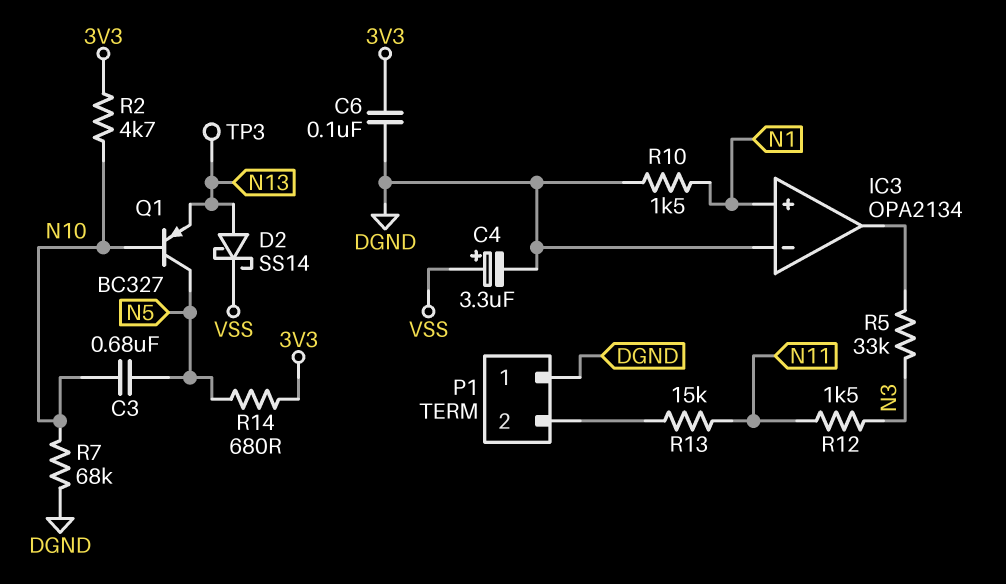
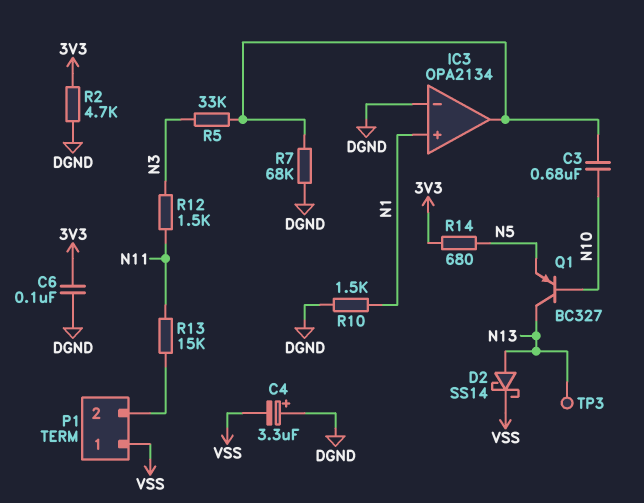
C3: 680nF (N5, N10) -> 680nF (IC3/out, N10)
C4: 3.3uF (plus VSS, minus DGND) -> 3.3uF (plus DGND, minus VSS)
P1 pin 1: DGND -> VSS
Q1: PNP BC327 (B N10, C N5, E N13) -> PNP BC327 (B N10, C N13, E N5)
R2: 4.7k (3V3, N10) -> 4.7k (3V3, DGND)
R7: 68k (DGND, N10) -> 68k (DGND, IC3/out)

